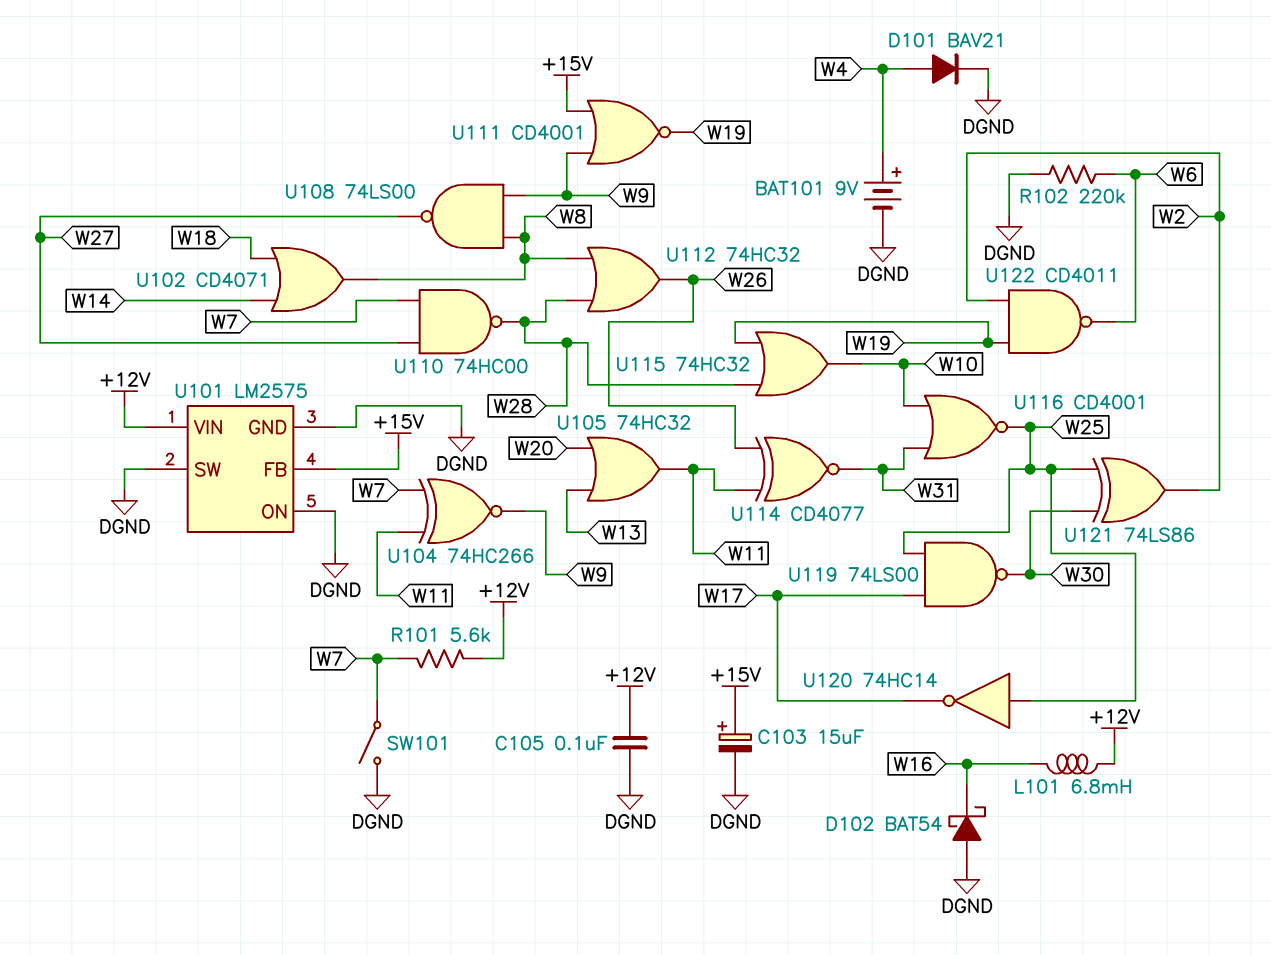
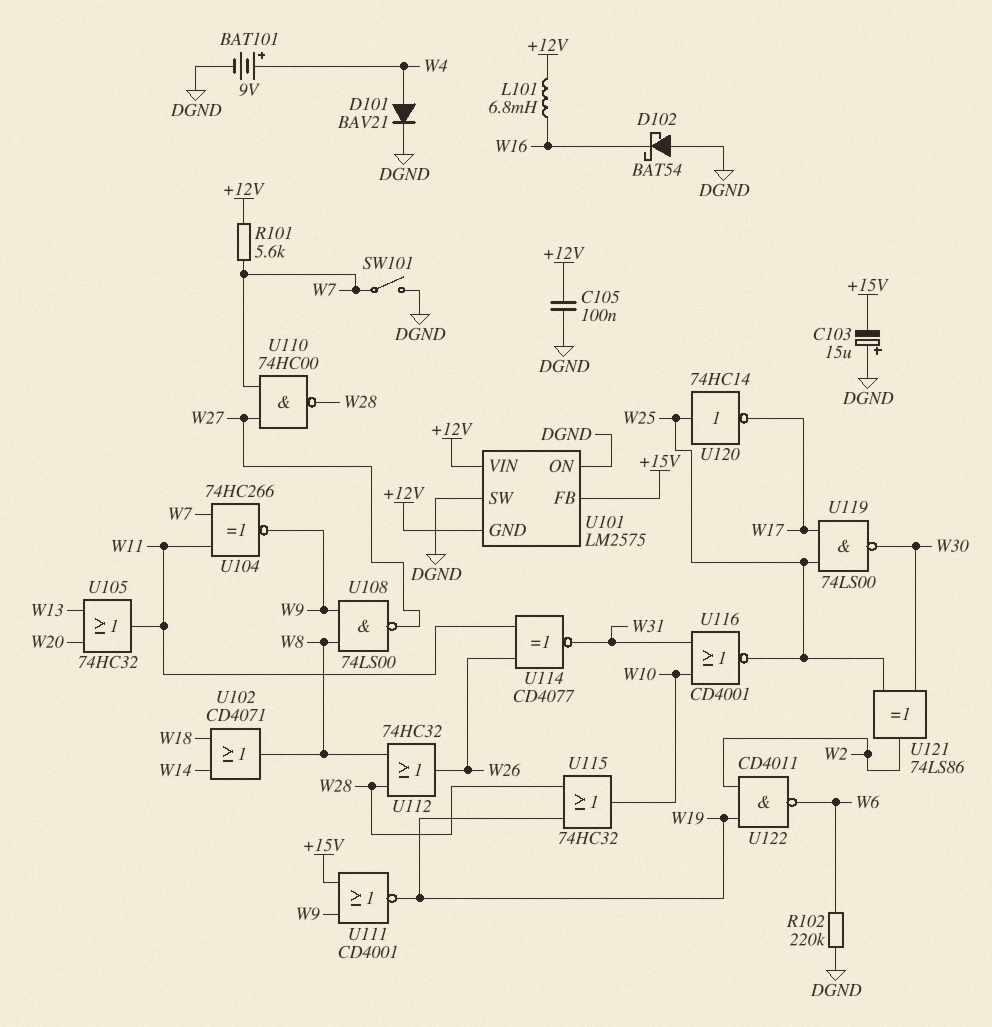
C103: 15uF (plus +15V, minus DGND) -> 15uF (plus DGND, minus +15V)
U101 pin GND: DGND -> +12V

